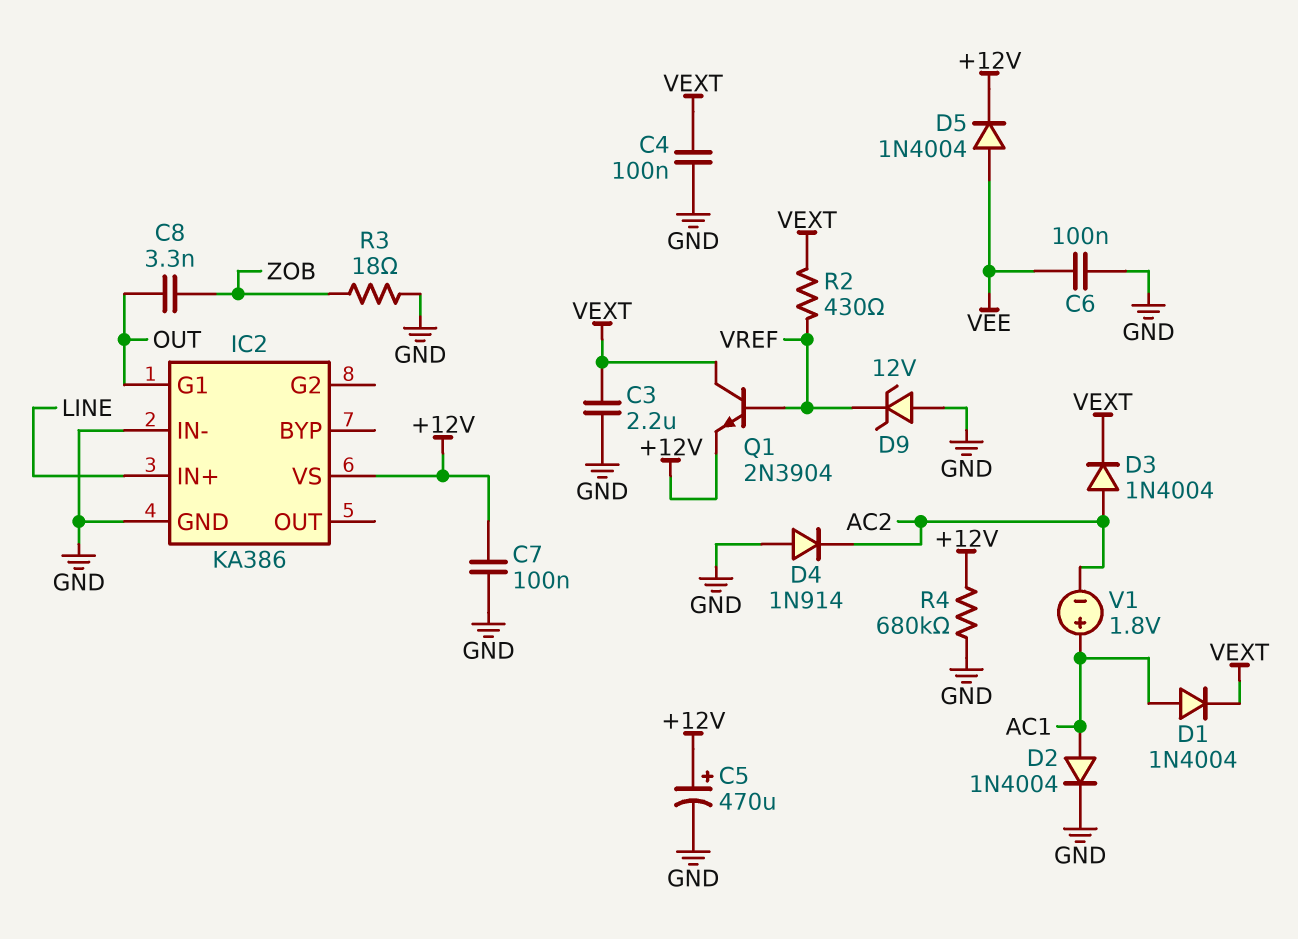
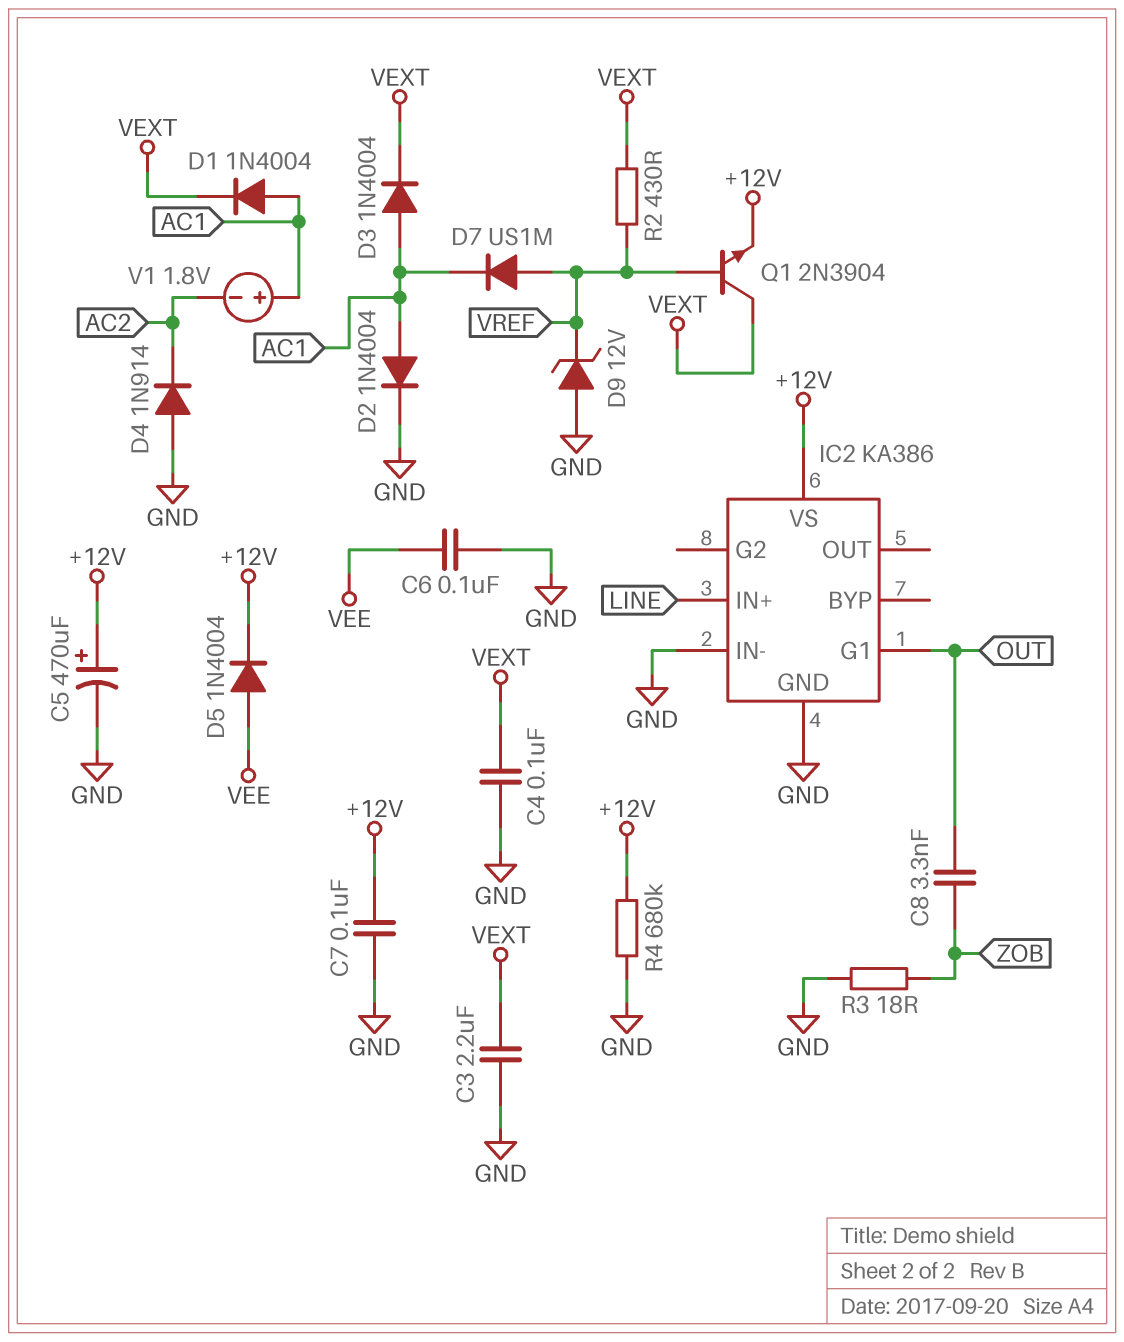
D3: diode 1N4004 (A AC2, K VEXT) -> diode 1N4004 (A AC1, K VEXT)
D7: none -> diode US1M (A VREF, K AC1)

